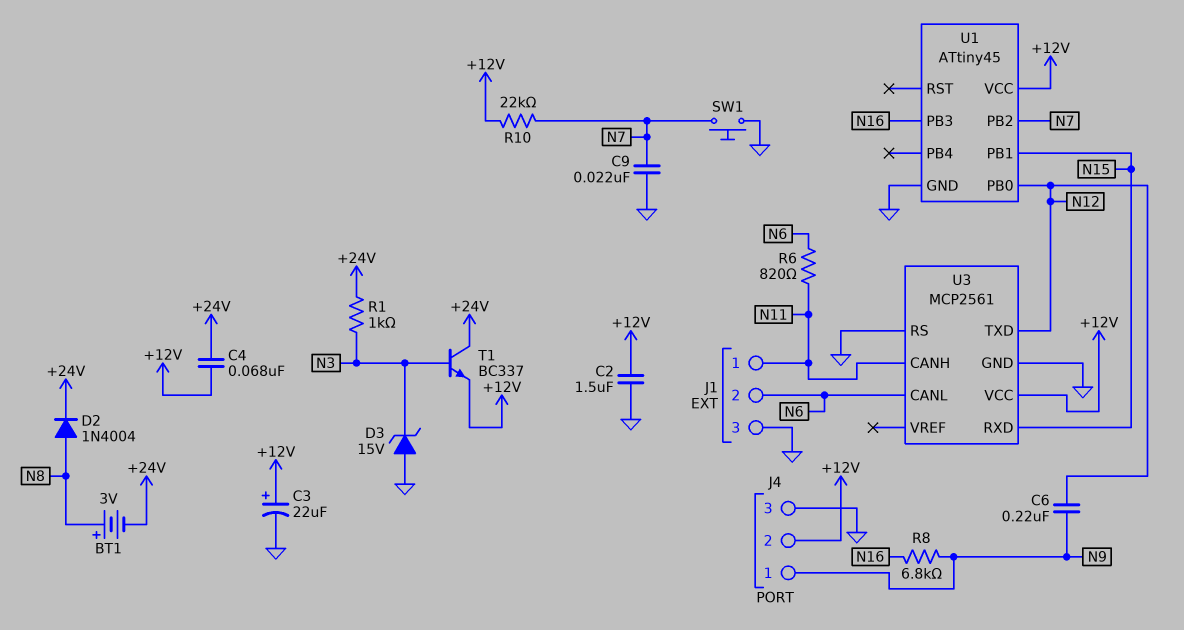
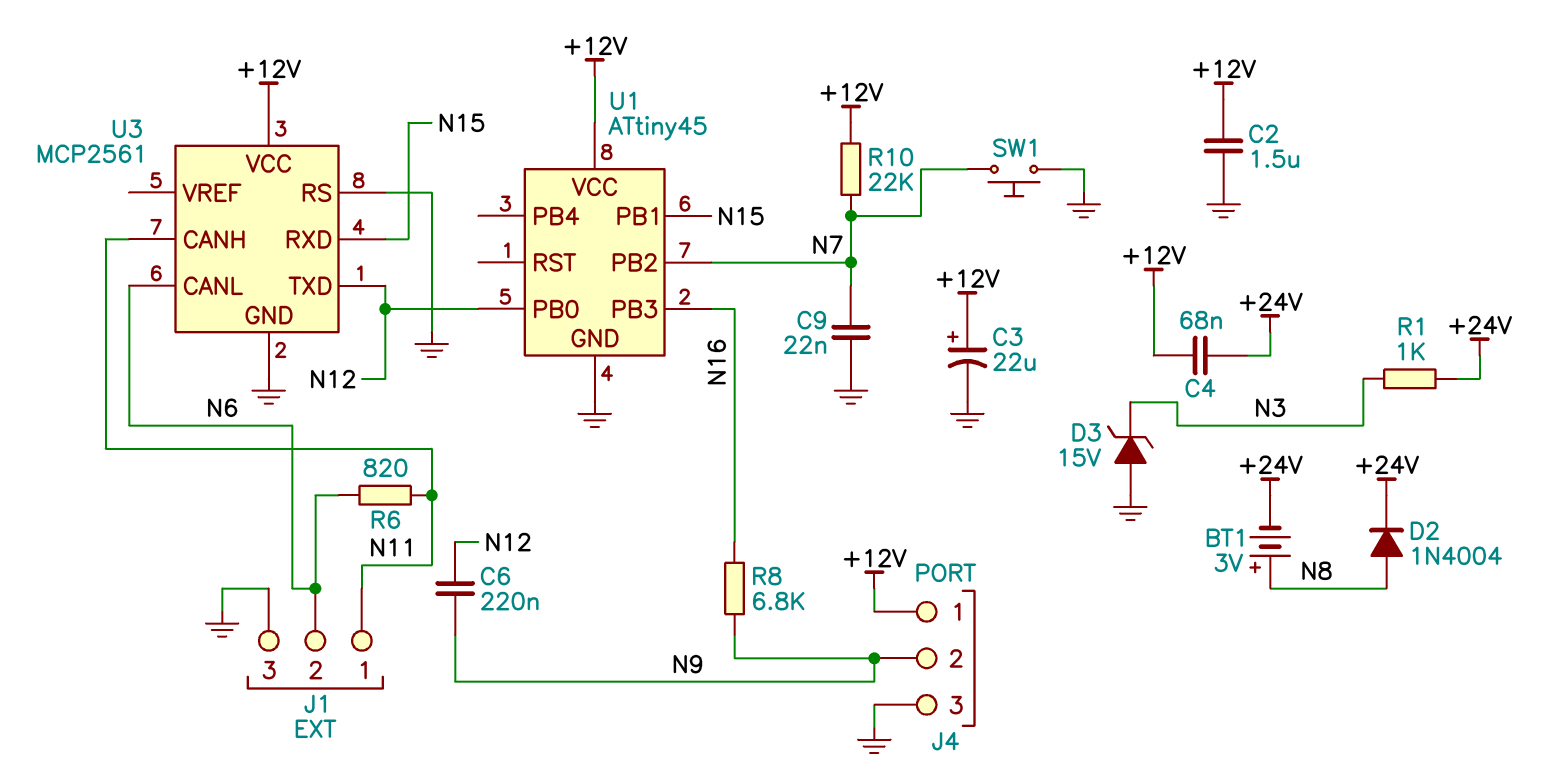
J4 pin 1: N9 -> +12V
J4 pin 2: +12V -> N9
T1: NPN BC337 (B N3, C +24V, E +12V) -> none

